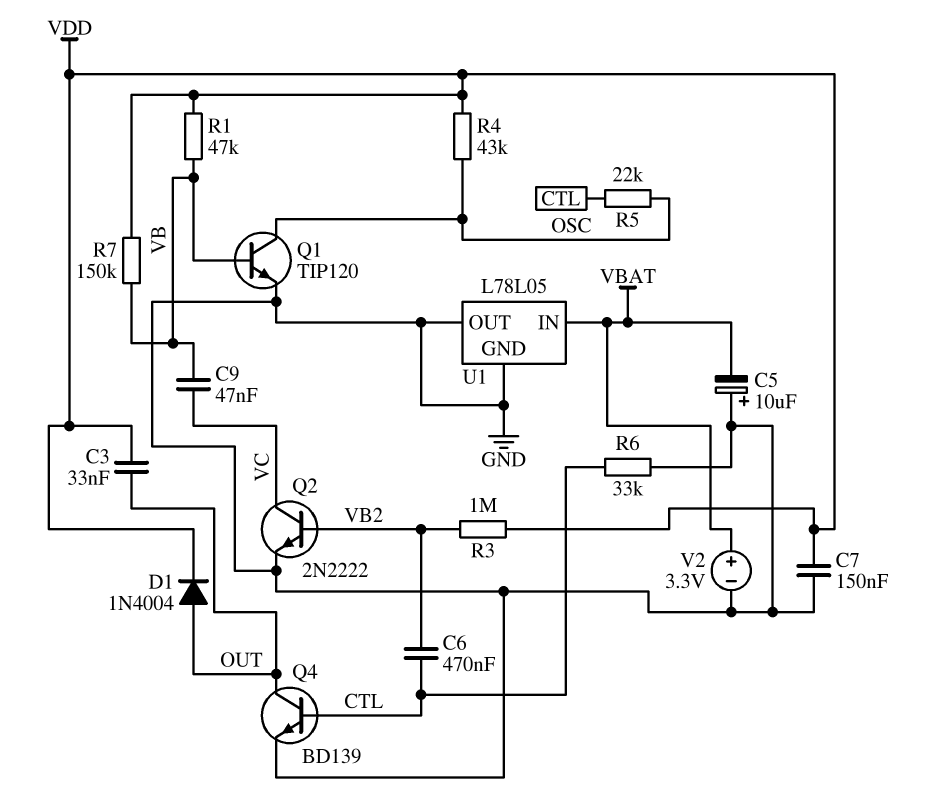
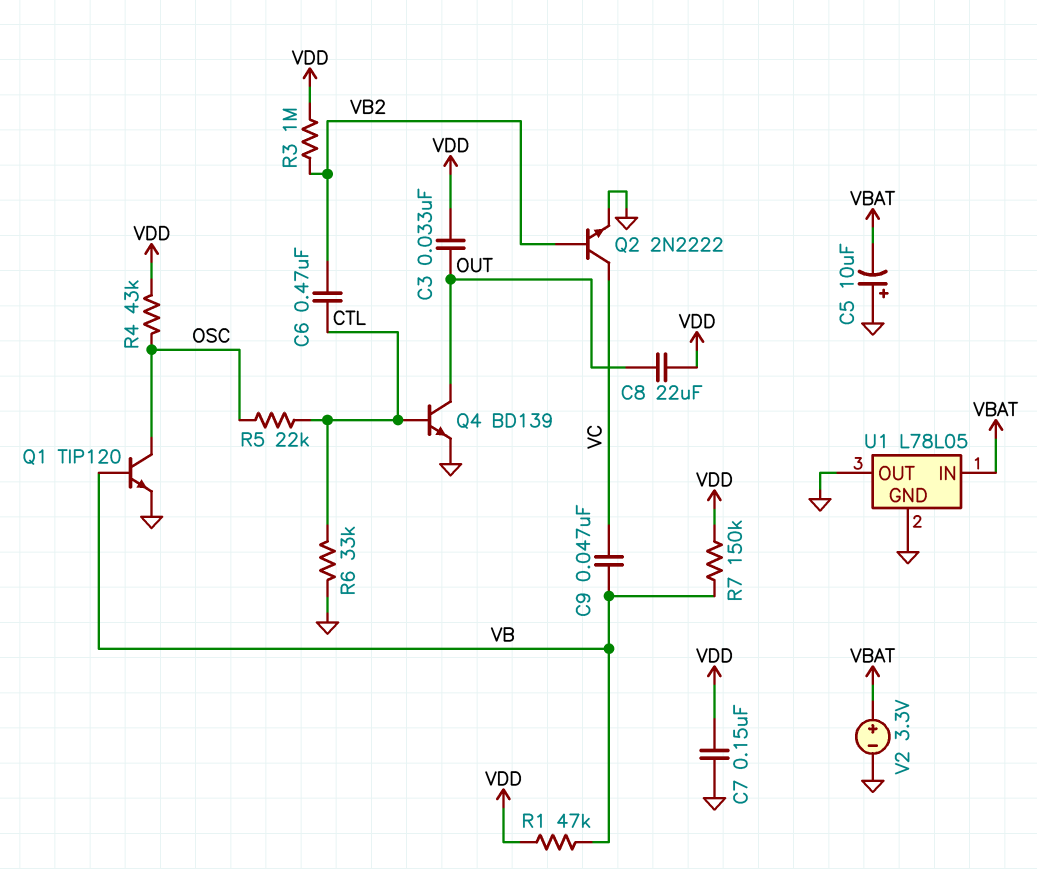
C8: none -> 22uF (OUT, VDD)
D1: diode 1N4004 (A OUT, K VDD) -> none

